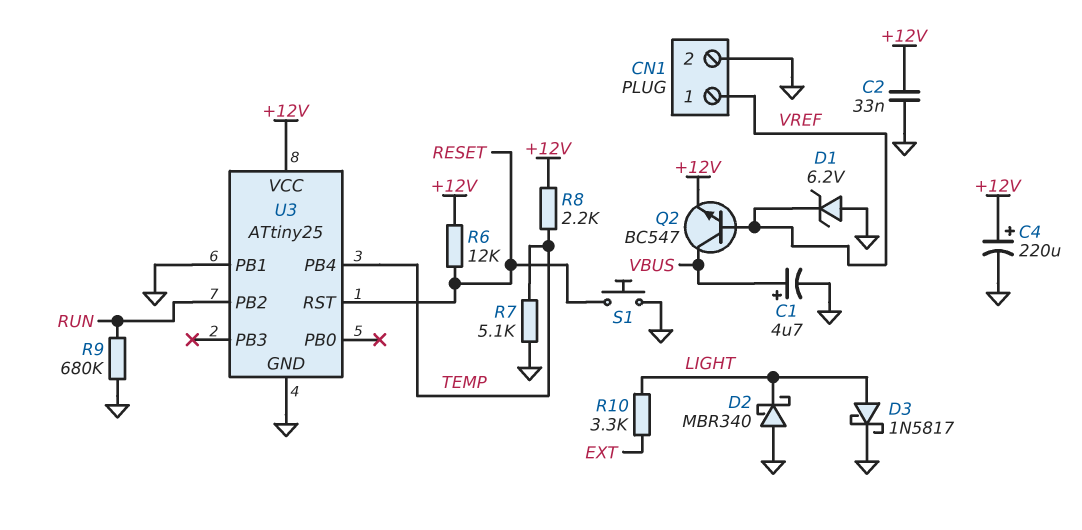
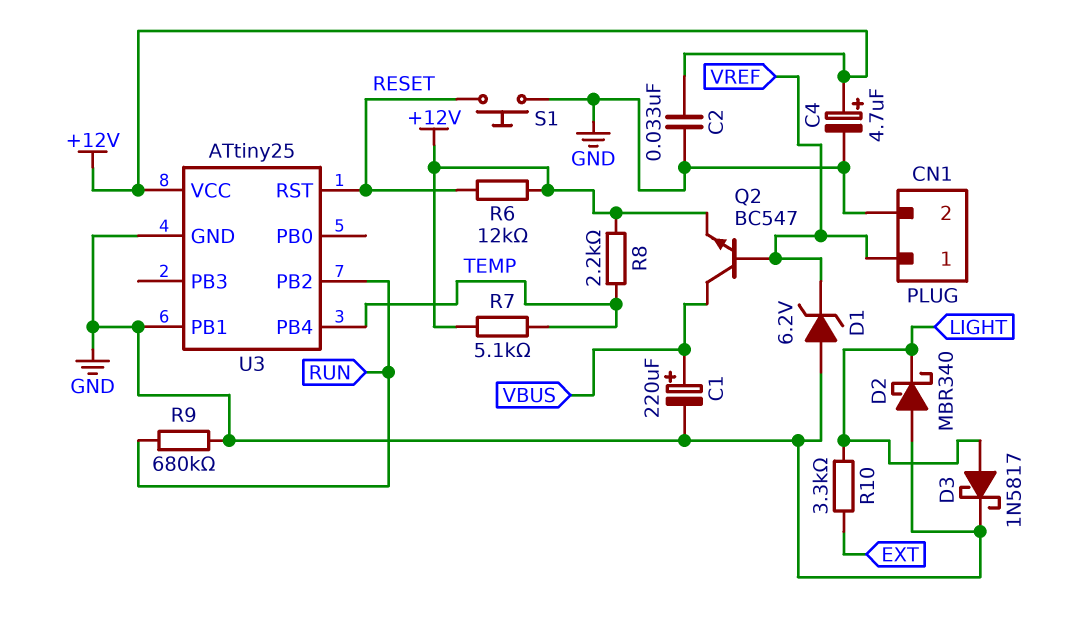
C1: 4.7uF (plus VBUS, minus GND) -> 220uF (plus VBUS, minus GND)
C4: 220uF (plus +12V, minus GND) -> 4.7uF (plus +12V, minus GND)
R7: 5.1k (GND, TEMP) -> 5.1k (+12V, TEMP)

